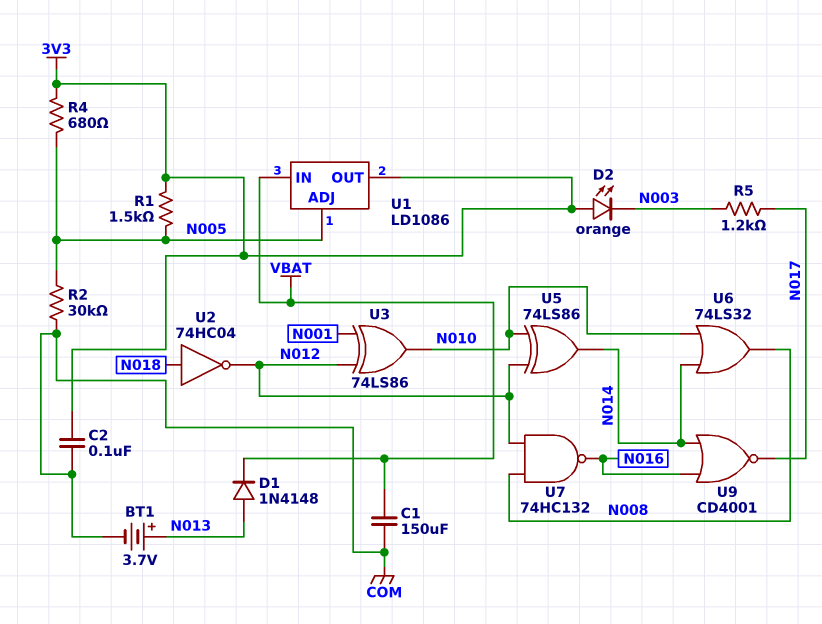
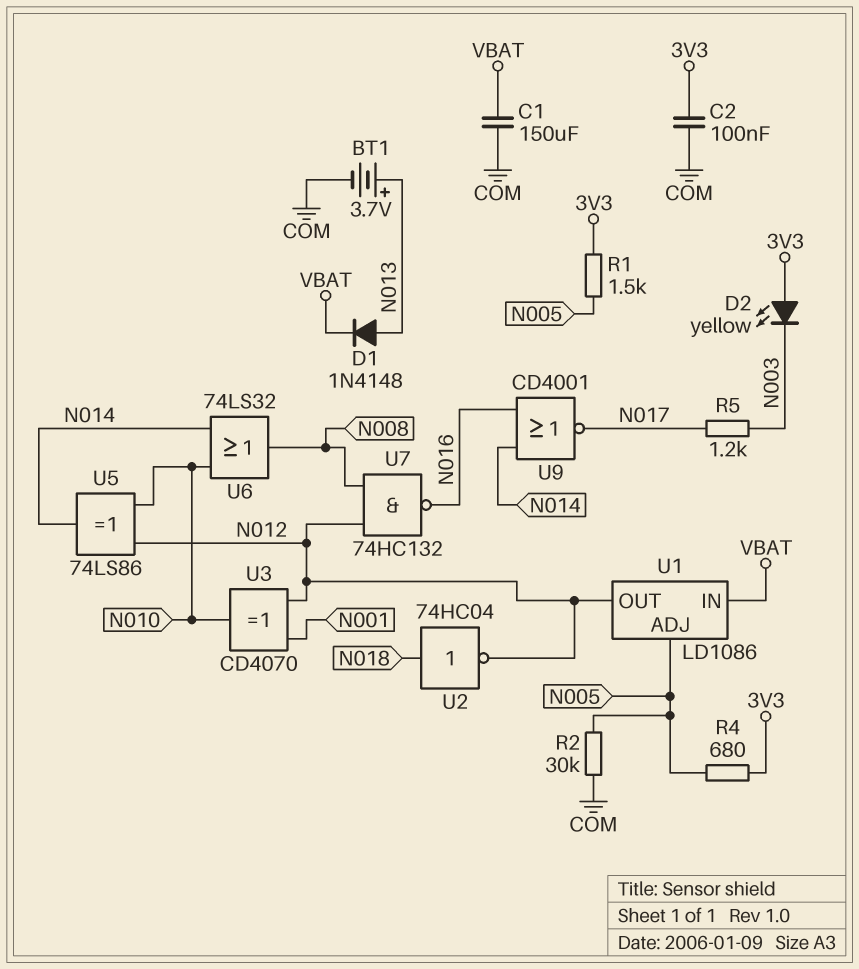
D2: LED orange (A 3V3, K N003) -> LED yellow (A 3V3, K N003)
U1 pin OUT: 3V3 -> N012
U3: XOR 74LS86 (in N001, in N012, out N010) -> XOR CD4070 (in N001, in N012, out N010)

